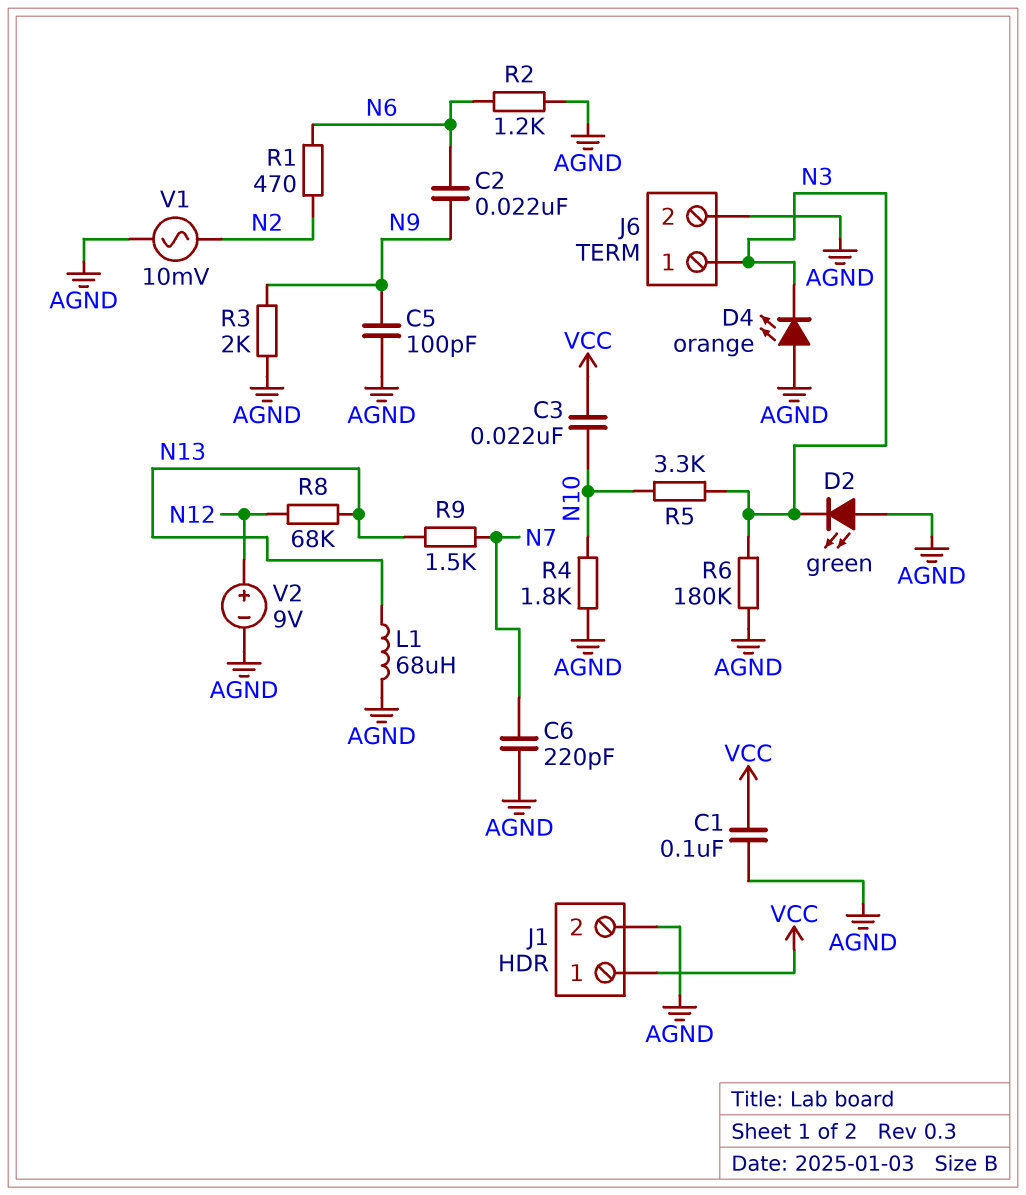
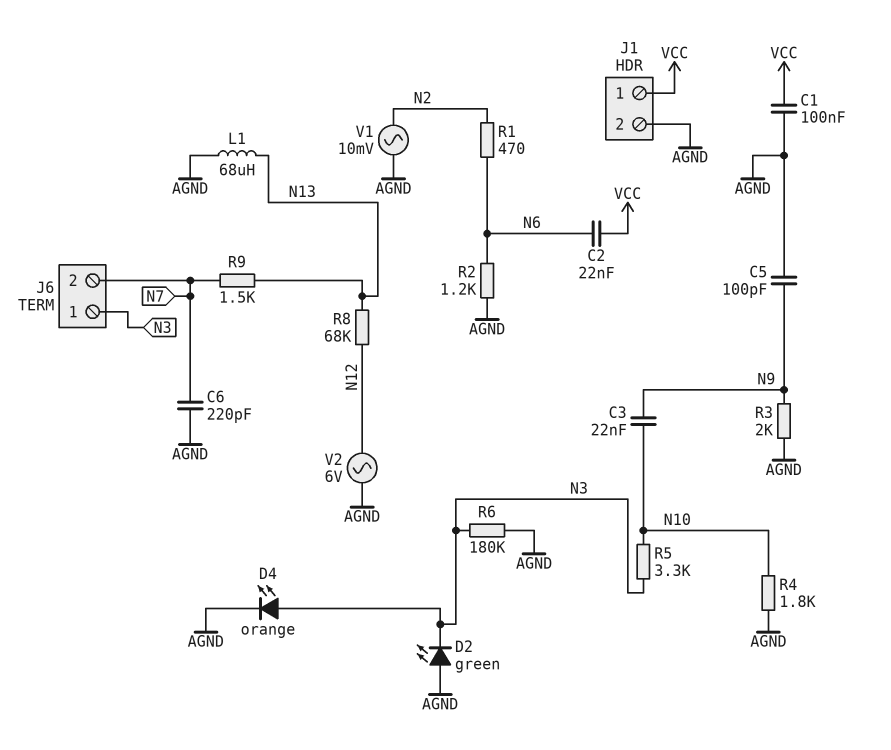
C2: 22nF (N6, N9) -> 22nF (N6, VCC)
C3: 22nF (N10, VCC) -> 22nF (N9, N10)
D4: LED orange (A AGND, K N3) -> LED orange (A N3, K AGND)
J6 pin 2: AGND -> N7
V2: 9V (plus N12, minus AGND) -> AC 6V (AGND, N12)

